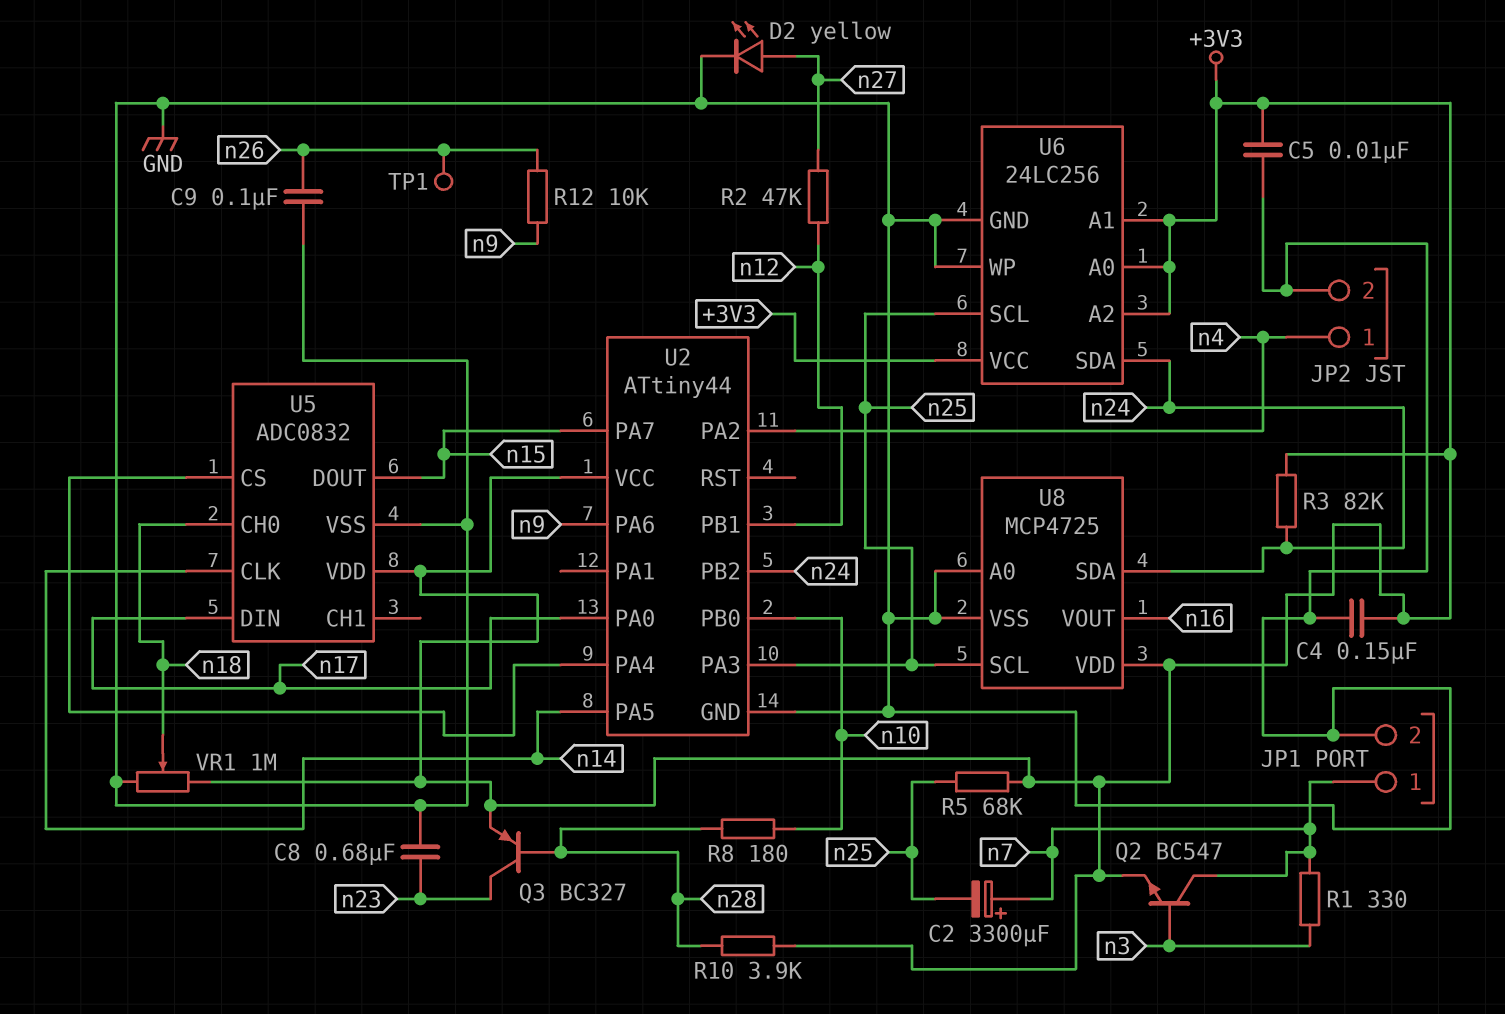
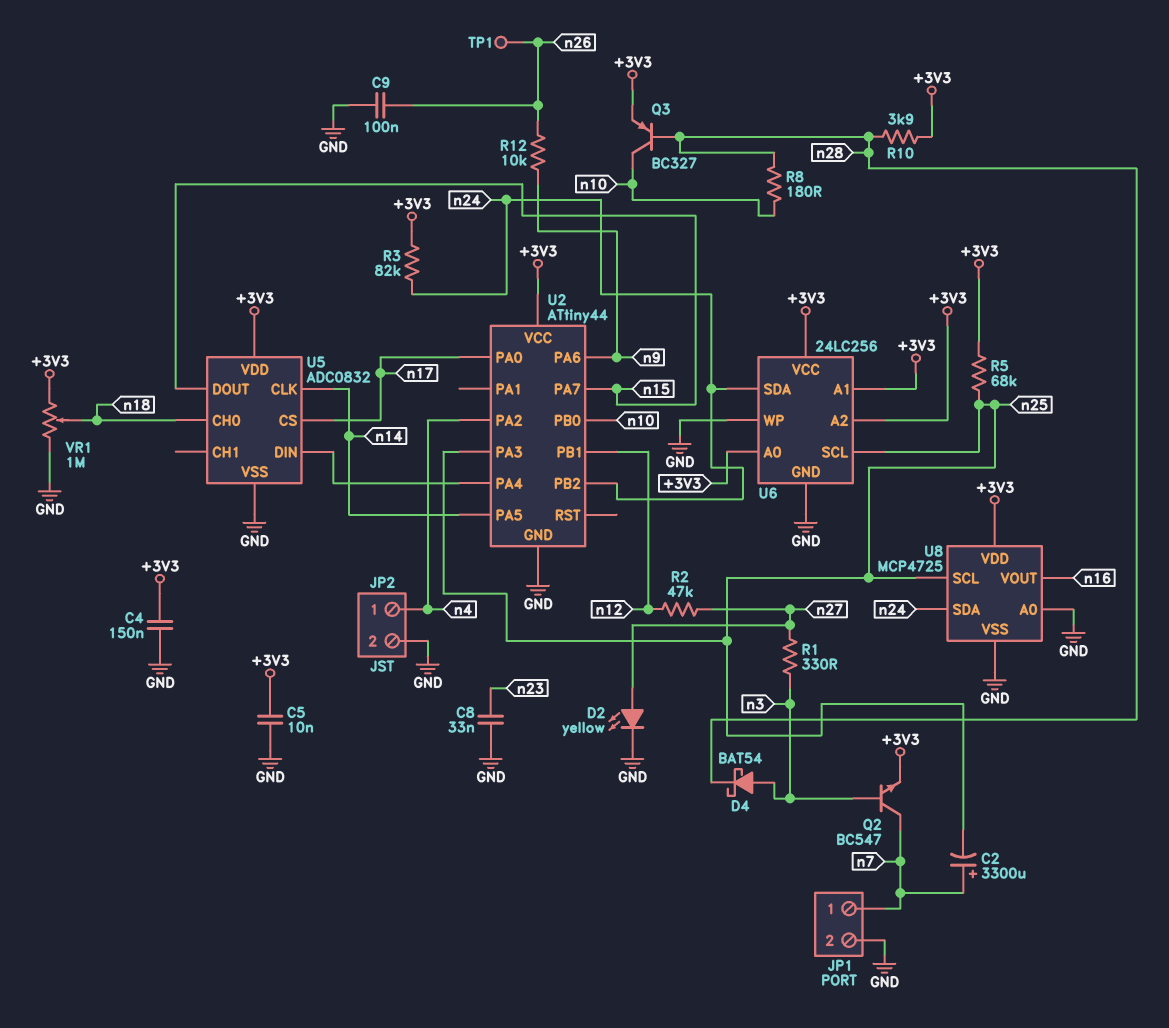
C8: 680nF (GND, n23) -> 33nF (GND, n23)
D4: none -> schottky BAT54 (A n3, K n28)
Q3: PNP BC327 (B n28, C n23, E +3V3) -> PNP BC327 (B n28, C n10, E +3V3)
R1: 330 (n3, n7) -> 330 (n3, n27)
U5 pin CS: U2/PA4 -> n17
U5 pin DIN: n17 -> U2/PA4

